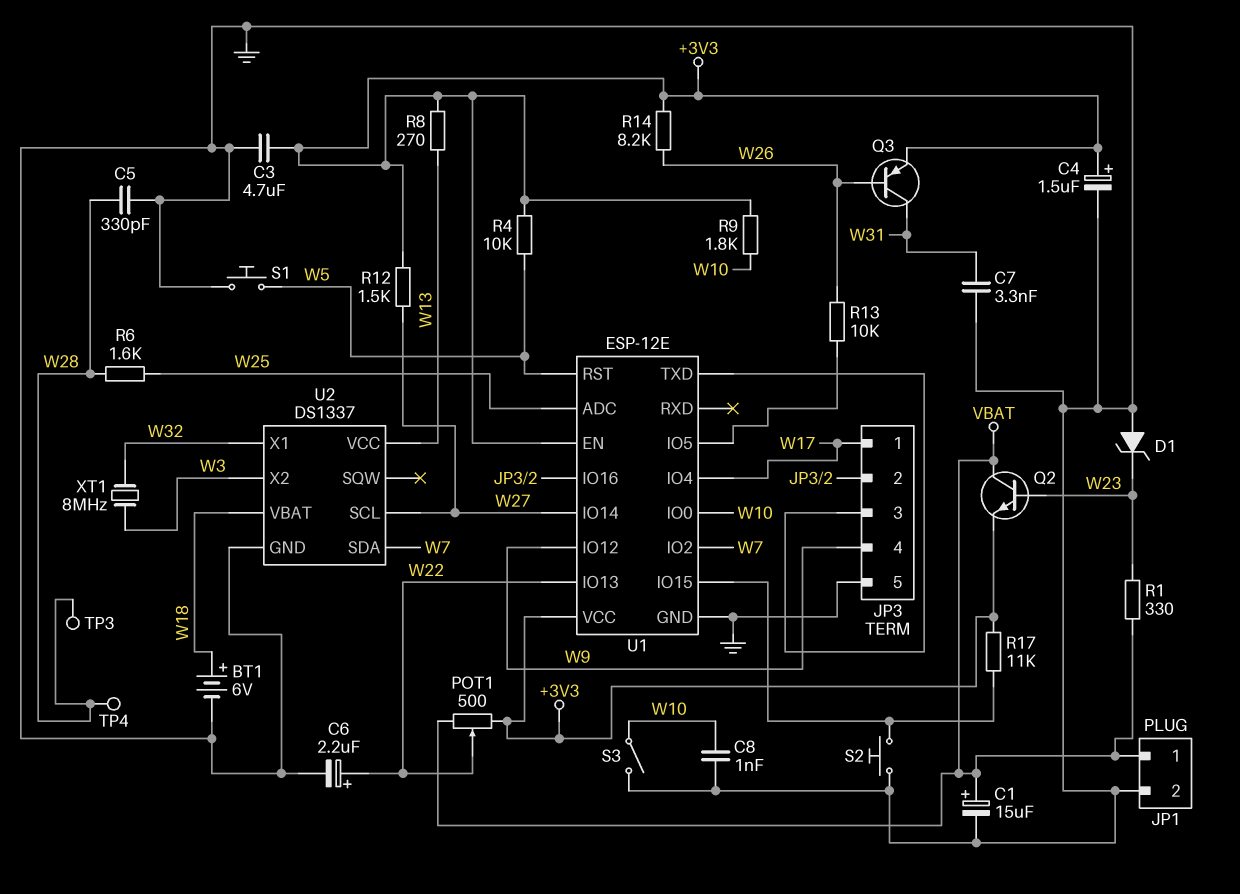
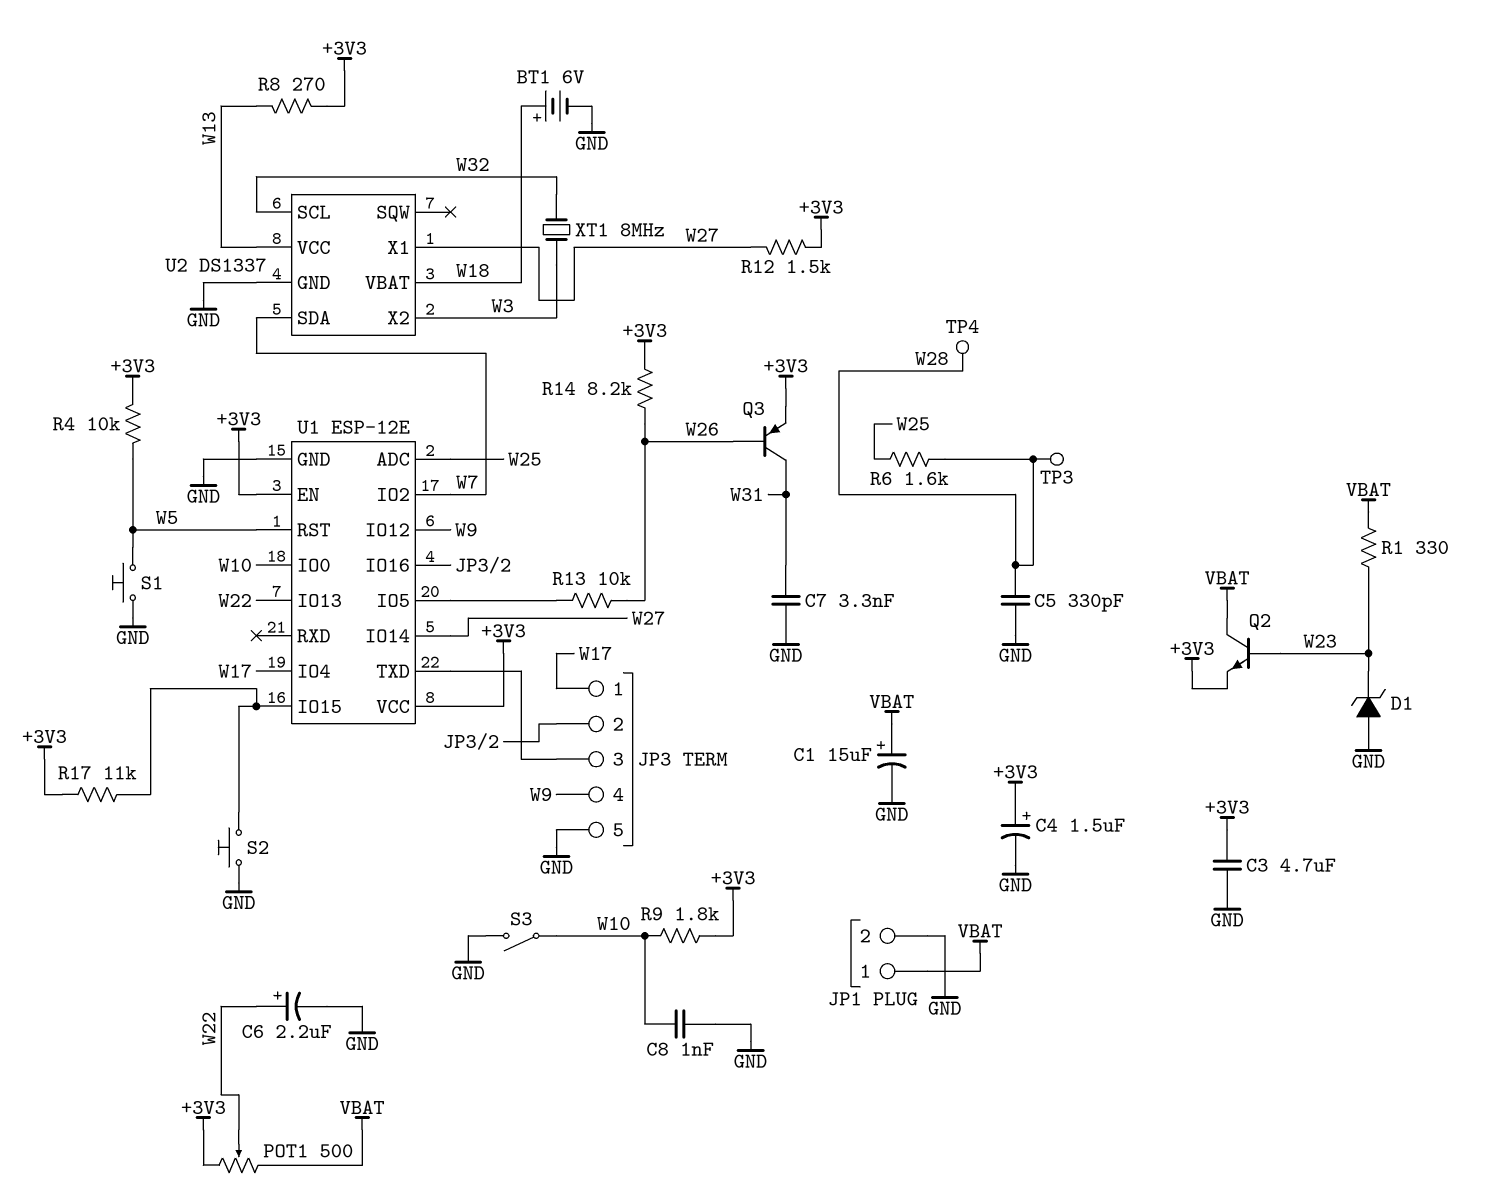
U2 pin SCL: W27 -> W32
U2 pin X1: W32 -> W27

